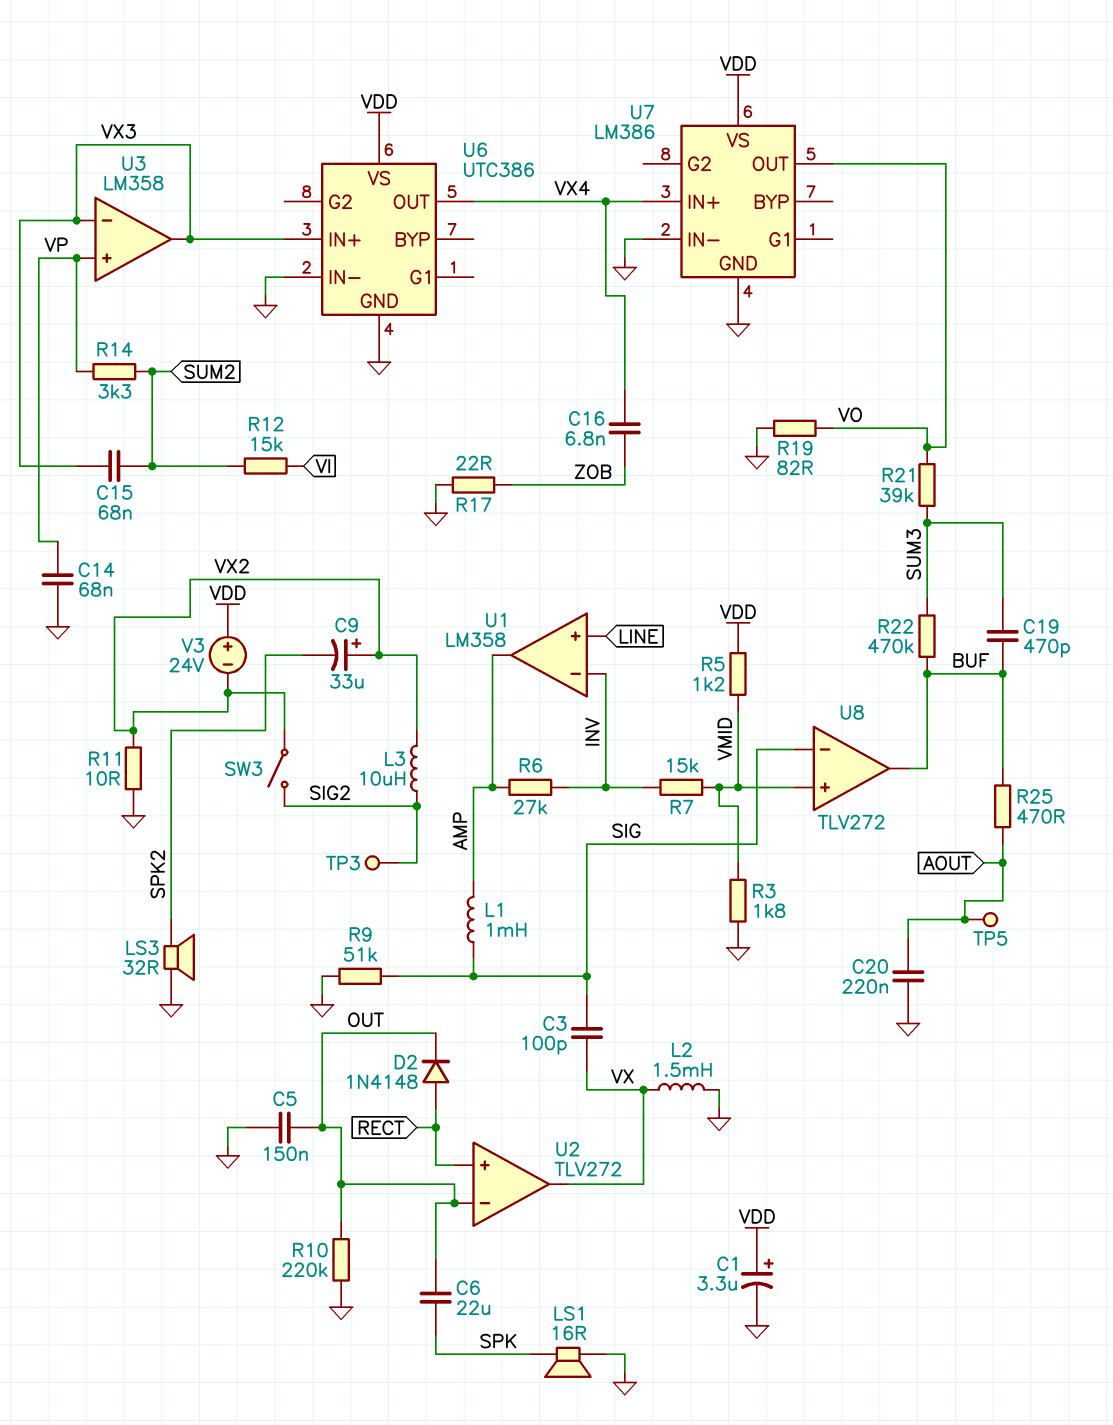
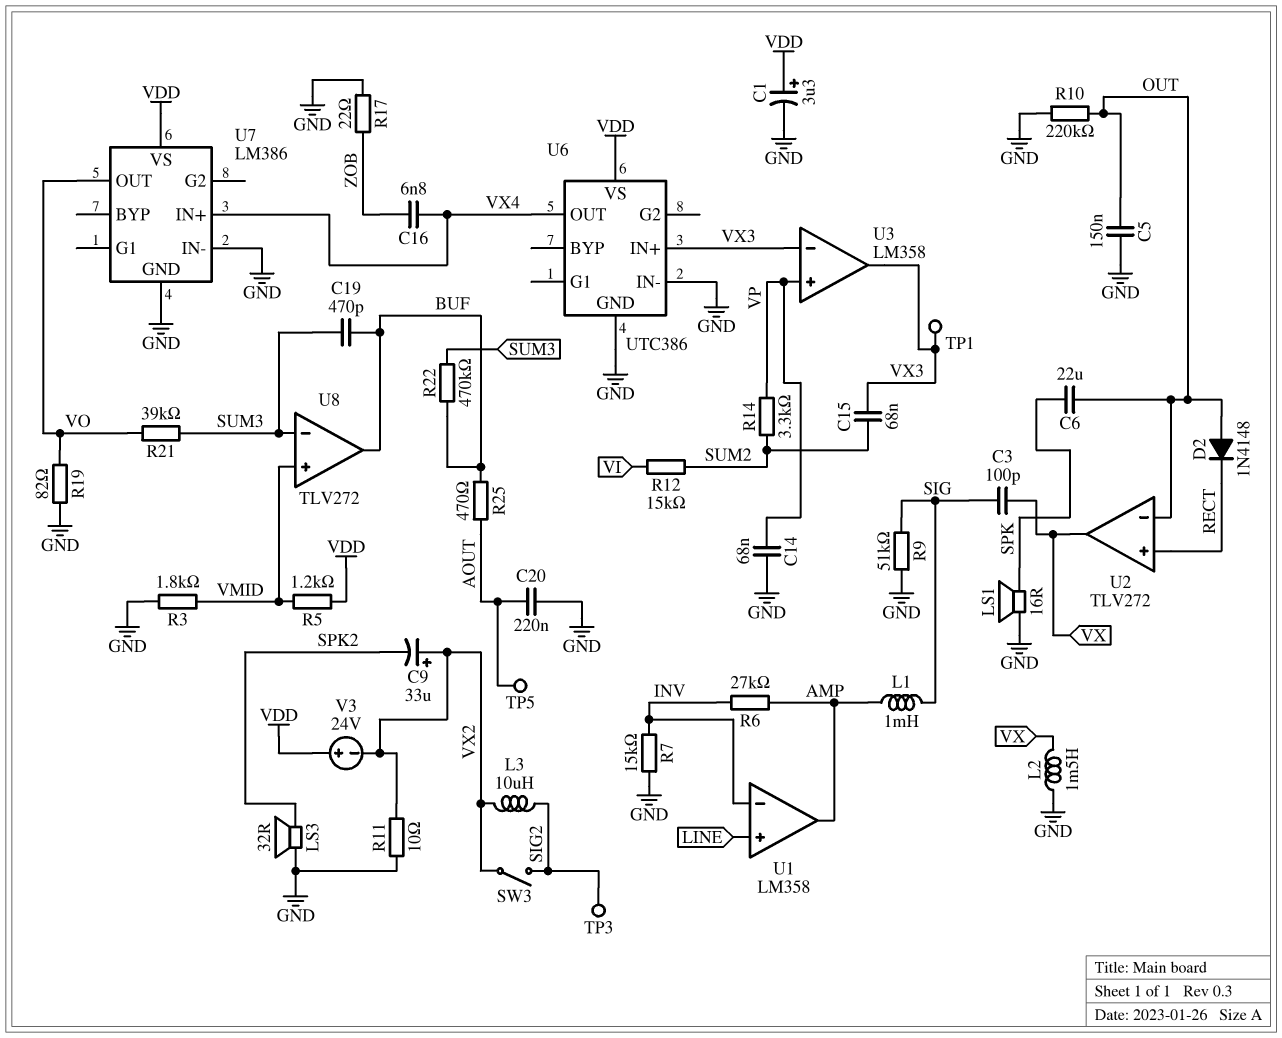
D2: diode 1N4148 (A RECT, K OUT) -> diode 1N4148 (A OUT, K RECT)
R7: 15k (INV, VMID) -> 15k (GND, INV)
TP1: none -> test point (VX3)
U8 pin in-: SIG -> SUM3

